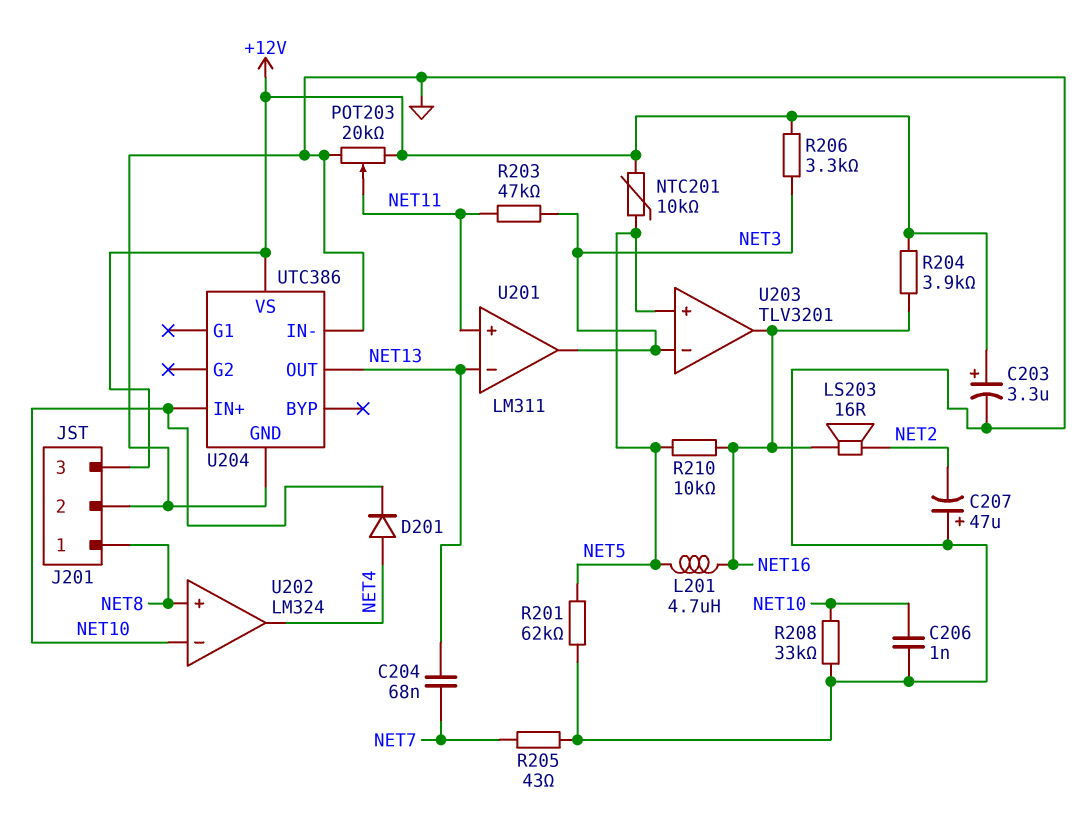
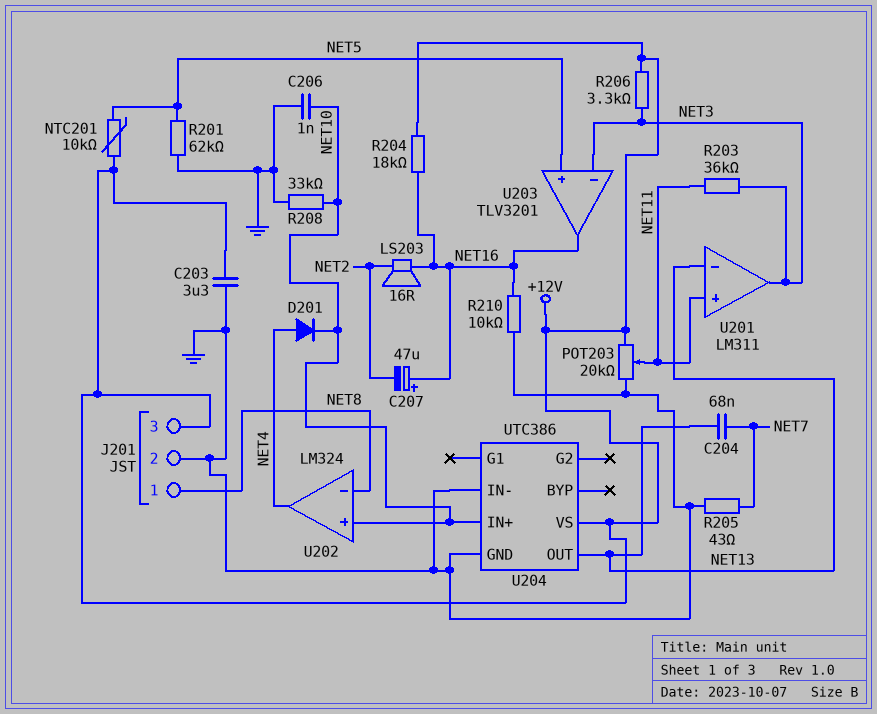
C203: 3.3uF (plus +12V, minus GND) -> 3.3uF (+12V, GND)
C207: 47uF (plus GND, minus NET2) -> 47uF (plus NET16, minus NET2)
L201: 4.7uH (NET5, NET16) -> none
R203: 47k (NET3, NET11) -> 36k (NET3, NET11)
R204: 3.9k (+12V, NET16) -> 18k (+12V, NET16)
R210: 10k (NET5, NET16) -> 10k (GND, NET16)
U202 pin in+: NET8 -> NET10
U202 pin in-: NET10 -> NET8

